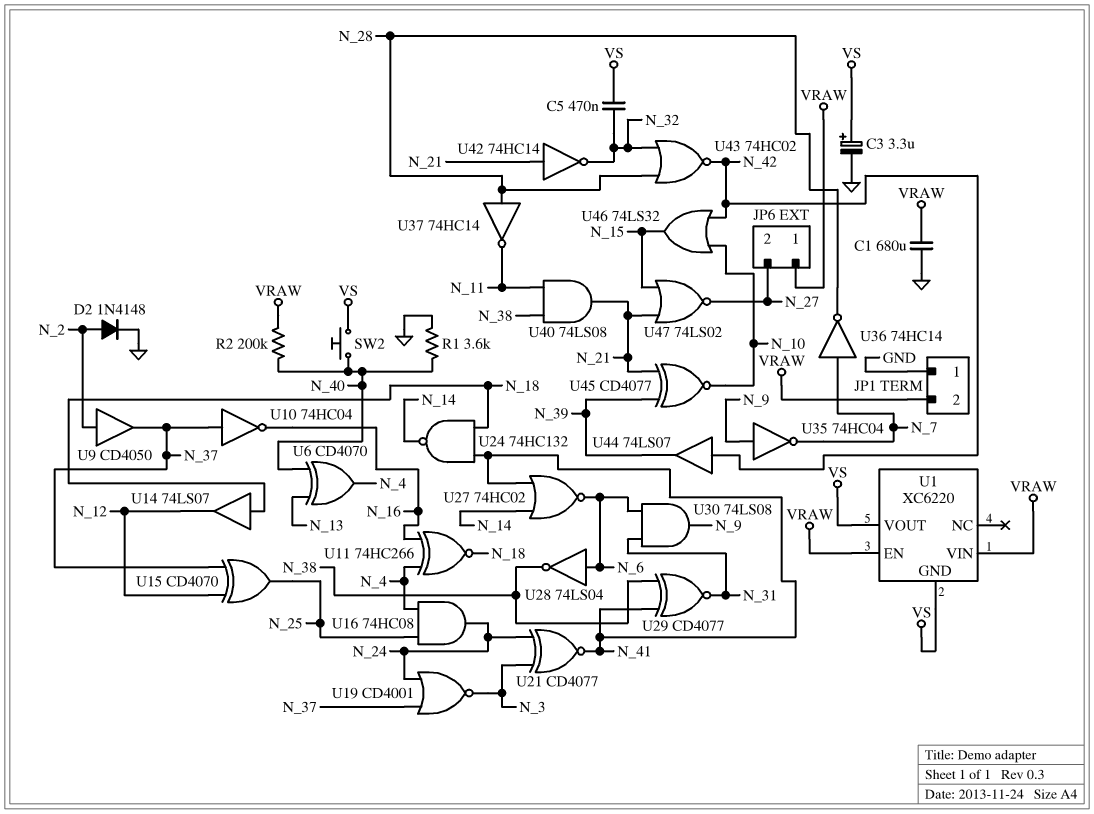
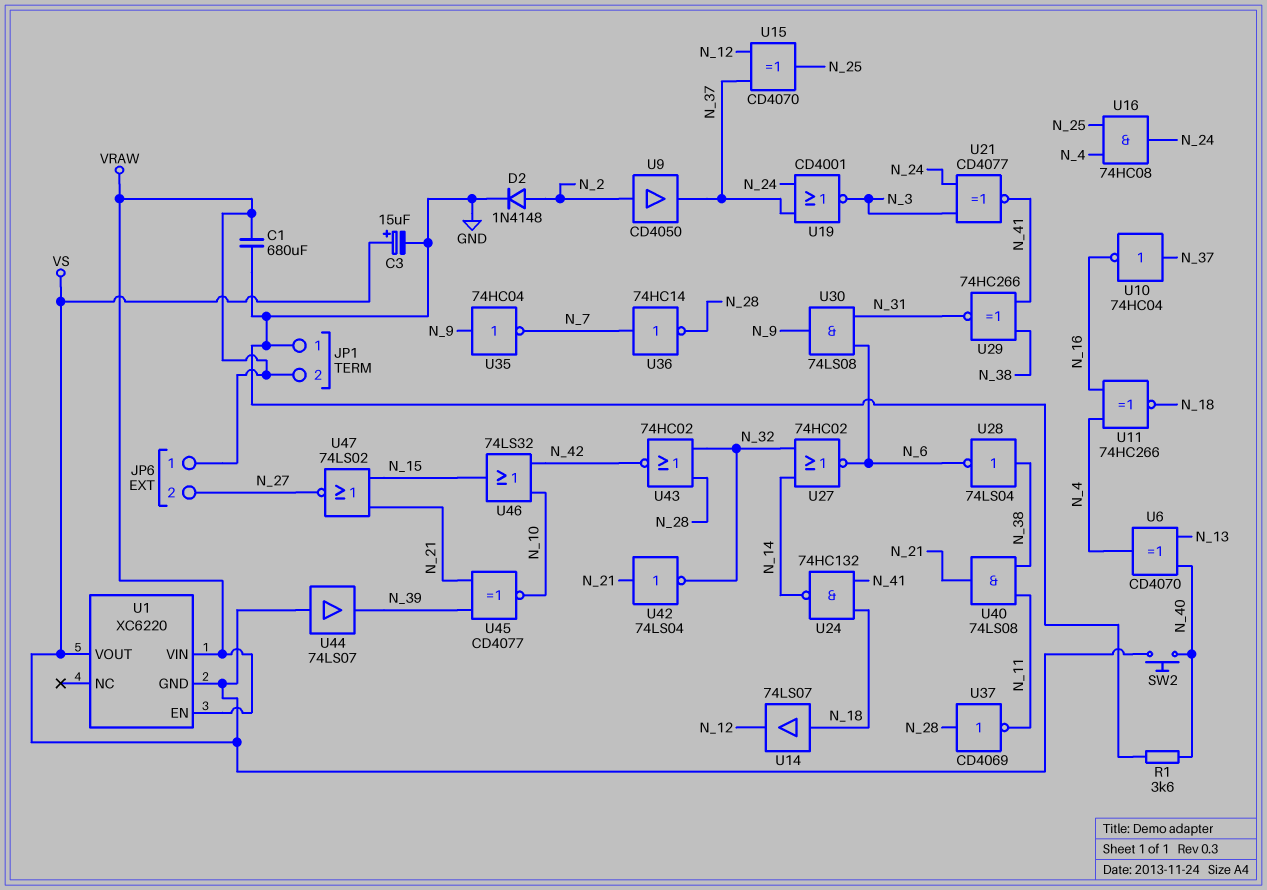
C3: 3.3uF (plus VS, minus GND) -> 15uF (plus VS, minus GND)
C5: 470nF (N_32, VS) -> none
R2: 200k (N_40, VRAW) -> none
U27: NOR 74HC02 (in N_14, in N_41, out N_6) -> NOR 74HC02 (in N_14, in N_32, out N_6)
U28: NOT 74LS04 (in N_6, out N_38) -> NOT 74LS04 (in N_38, out N_6)
U29: XNOR CD4077 (in N_38, in N_41, out N_31) -> XNOR 74HC266 (in N_38, in N_41, out N_31)
U37: NOT 74HC14 (in N_28, out N_11) -> NOT CD4069 (in N_28, out N_11)
U42: NOT 74HC14 (in N_21, out N_32) -> NOT 74LS04 (in N_21, out N_32)
U44: buffer 74LS07 (in N_42, out N_39) -> buffer 74LS07 (in VS, out N_39)

